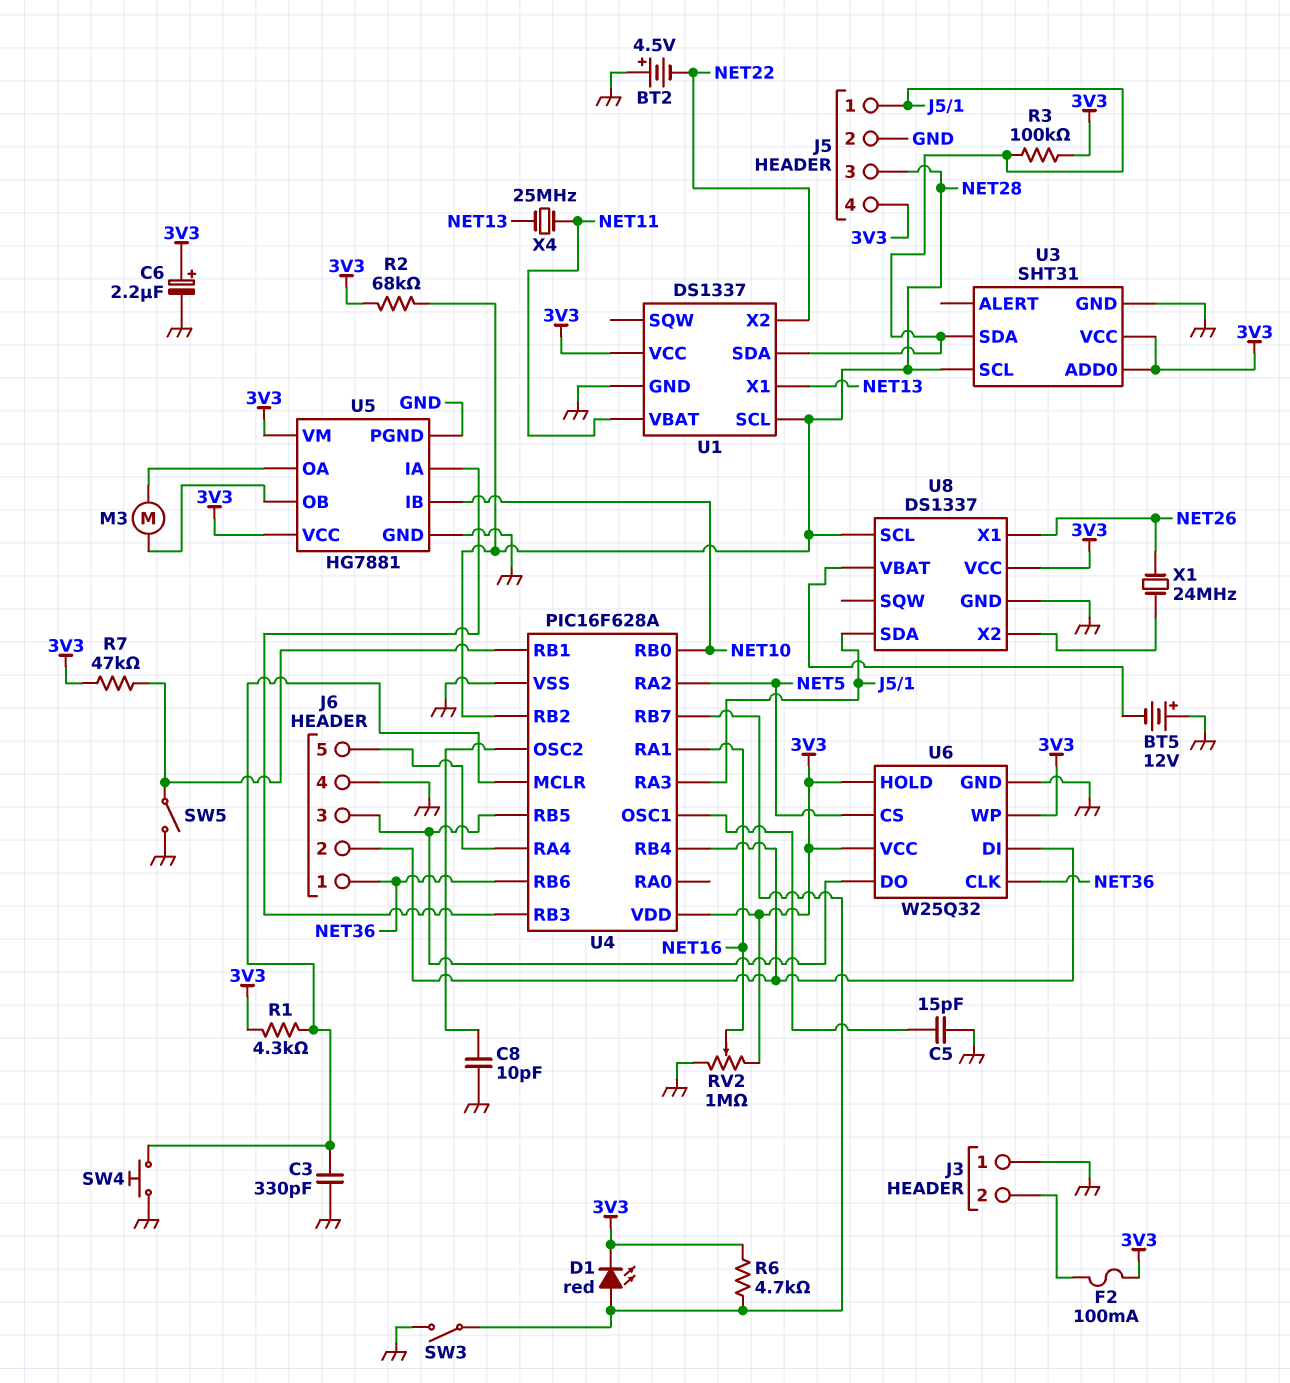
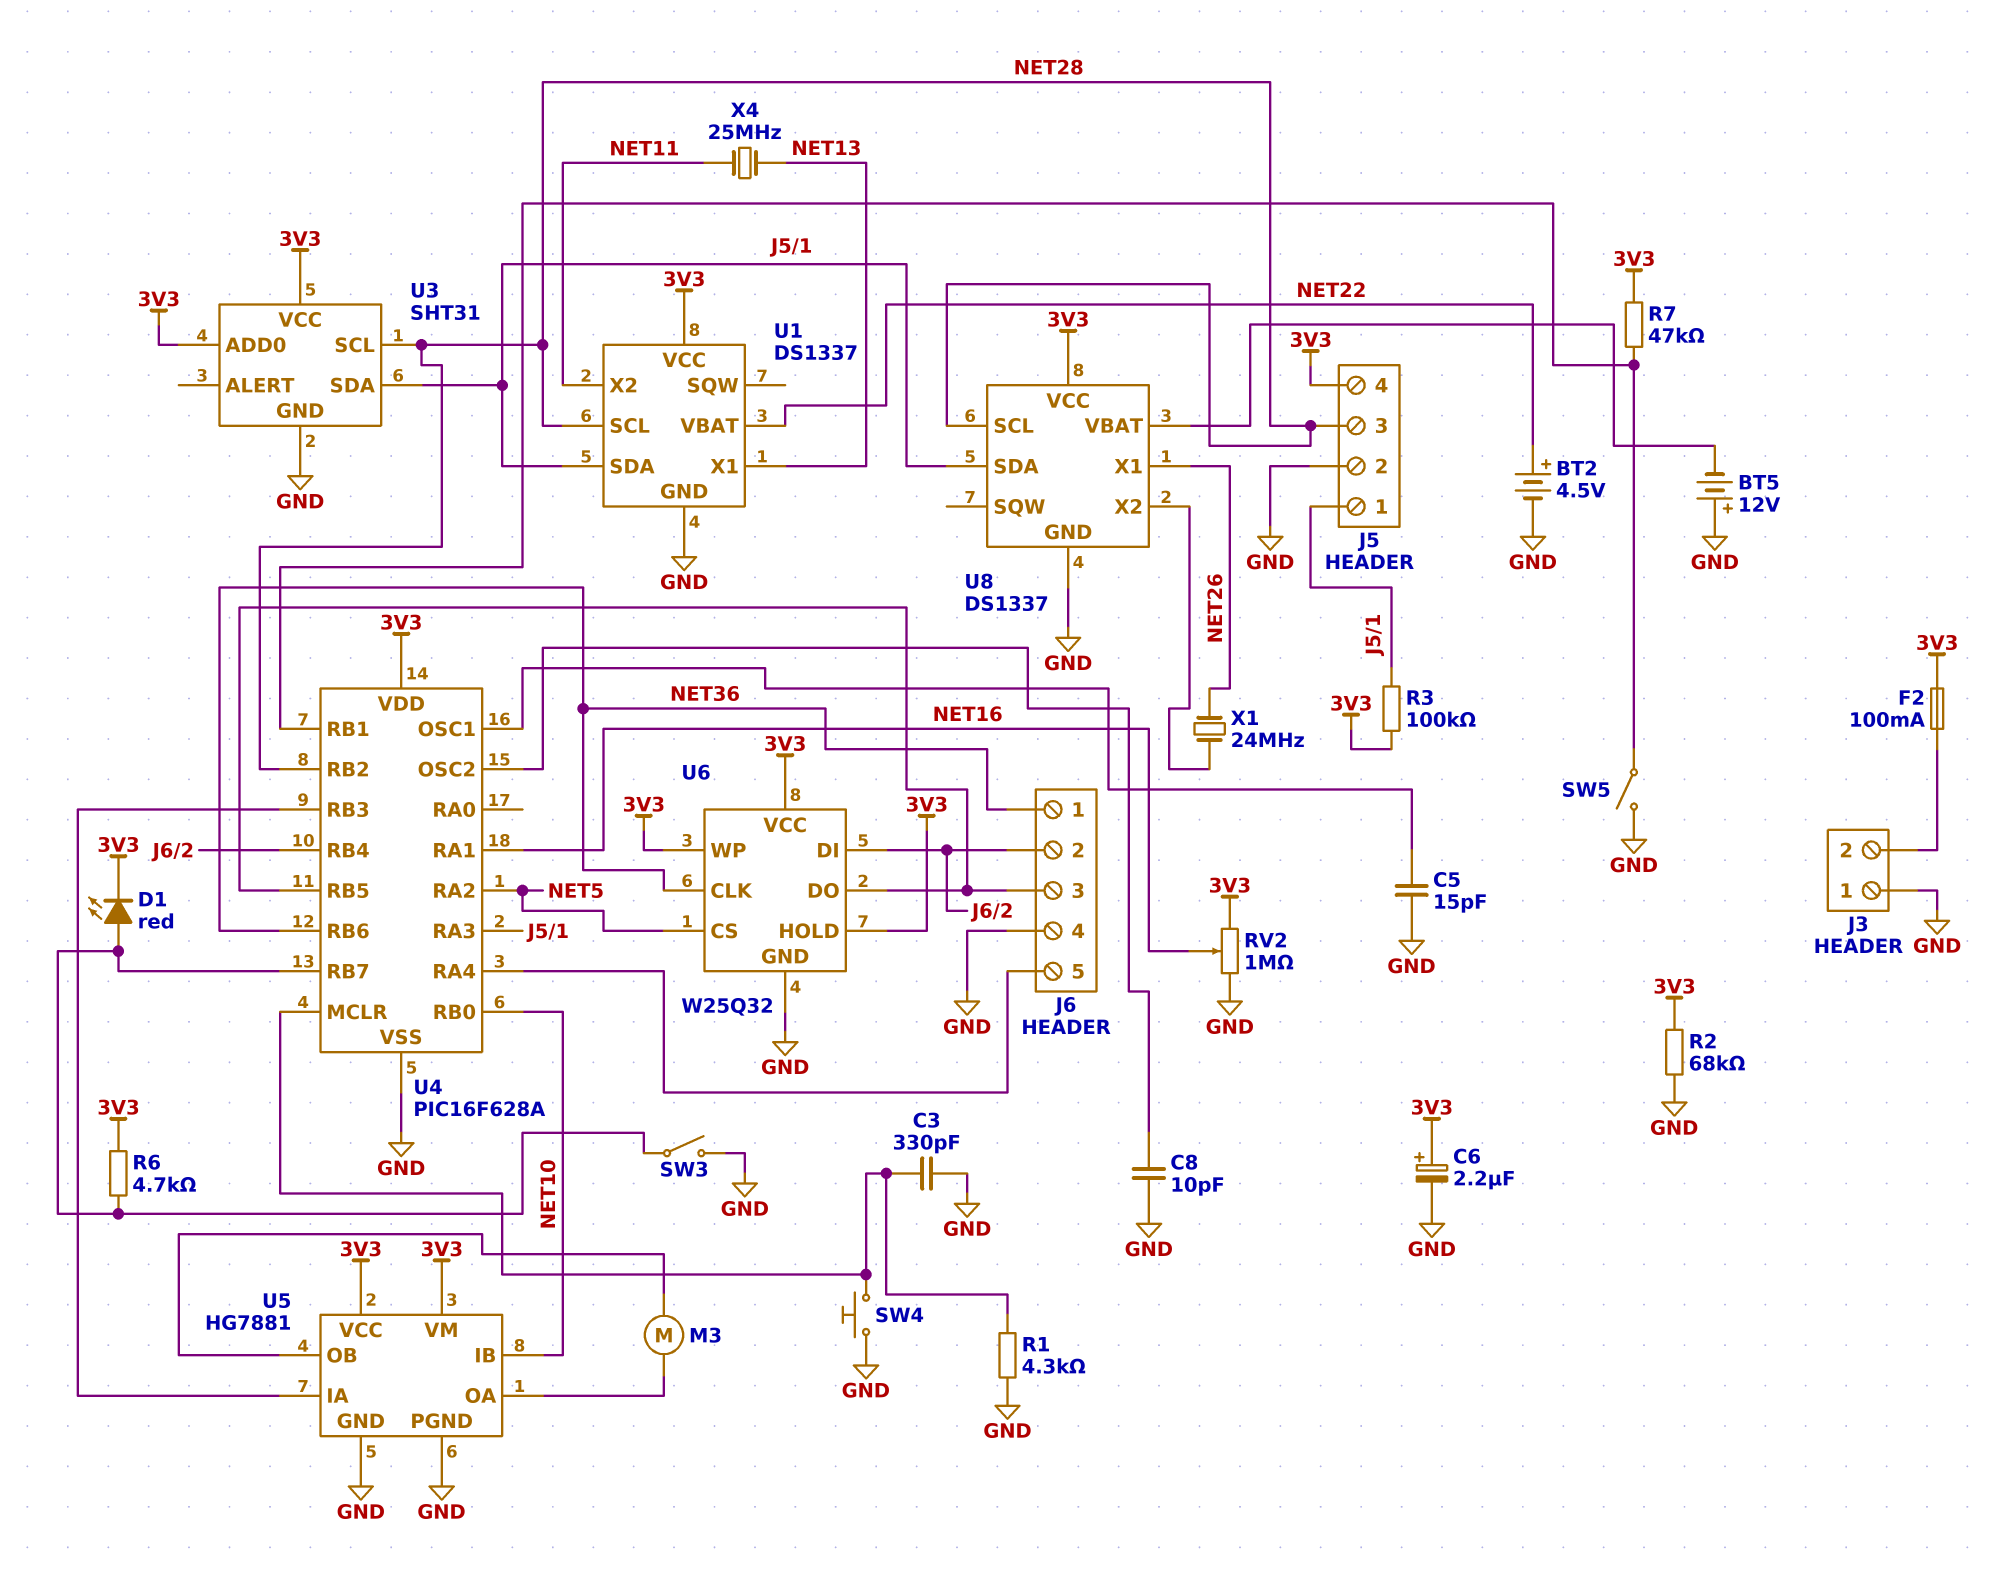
BT2: 4.5V (plus GND, minus NET22) -> 4.5V (plus NET22, minus GND)
R1: 4.3k (3V3, U4/MCLR) -> 4.3k (GND, U4/MCLR)
R2: 68k (3V3, NET28) -> 68k (3V3, GND)
U1 pin VBAT: NET11 -> NET22
U1 pin X2: NET22 -> NET11

